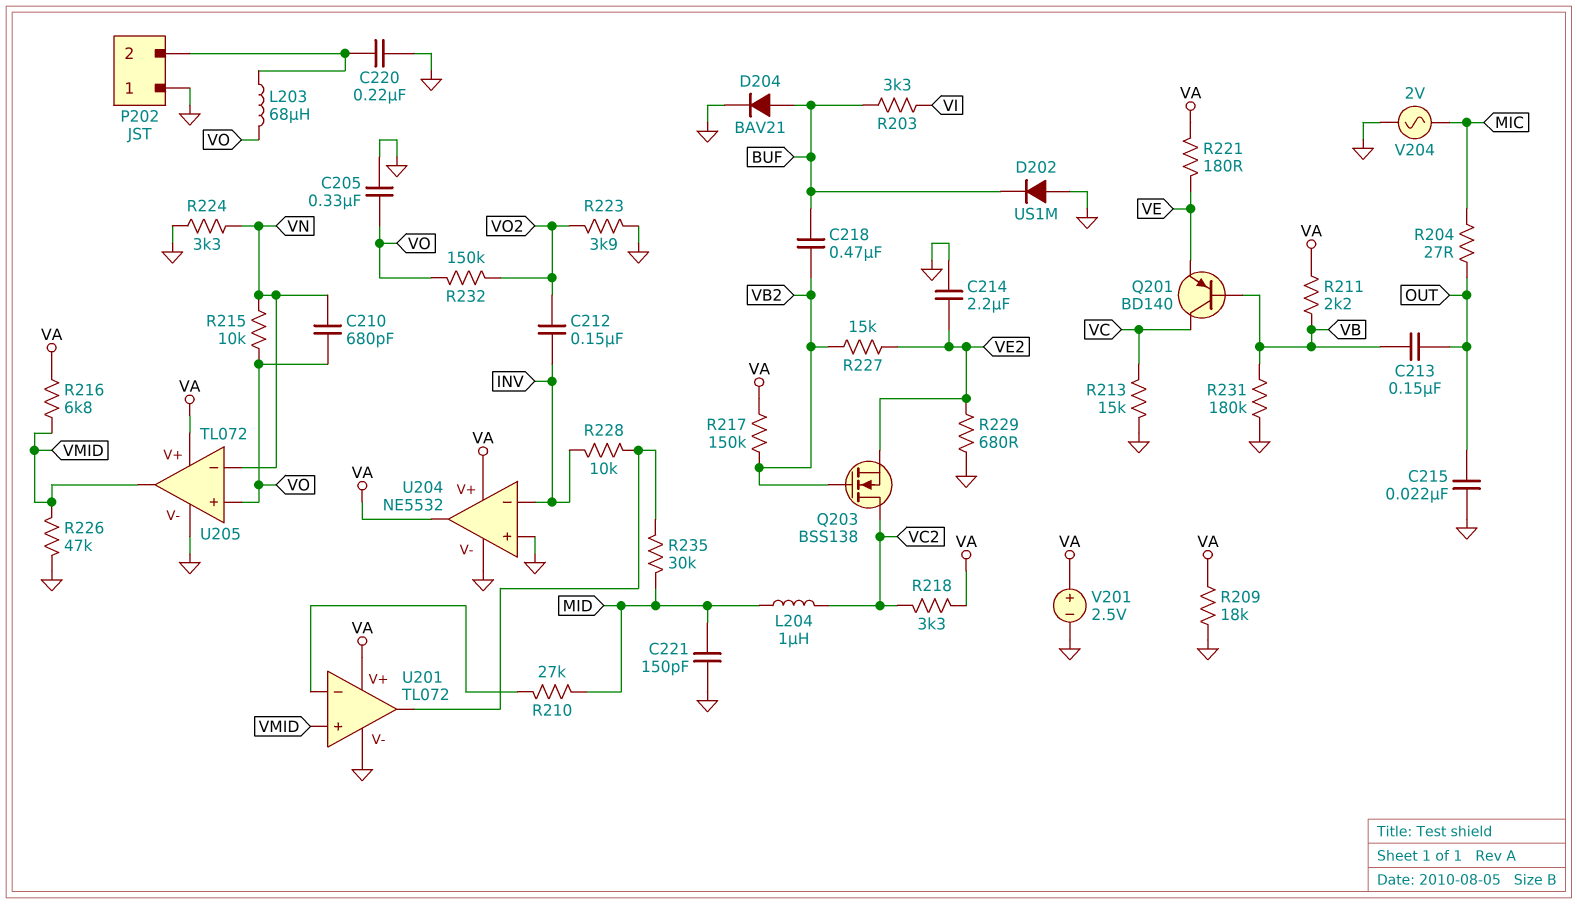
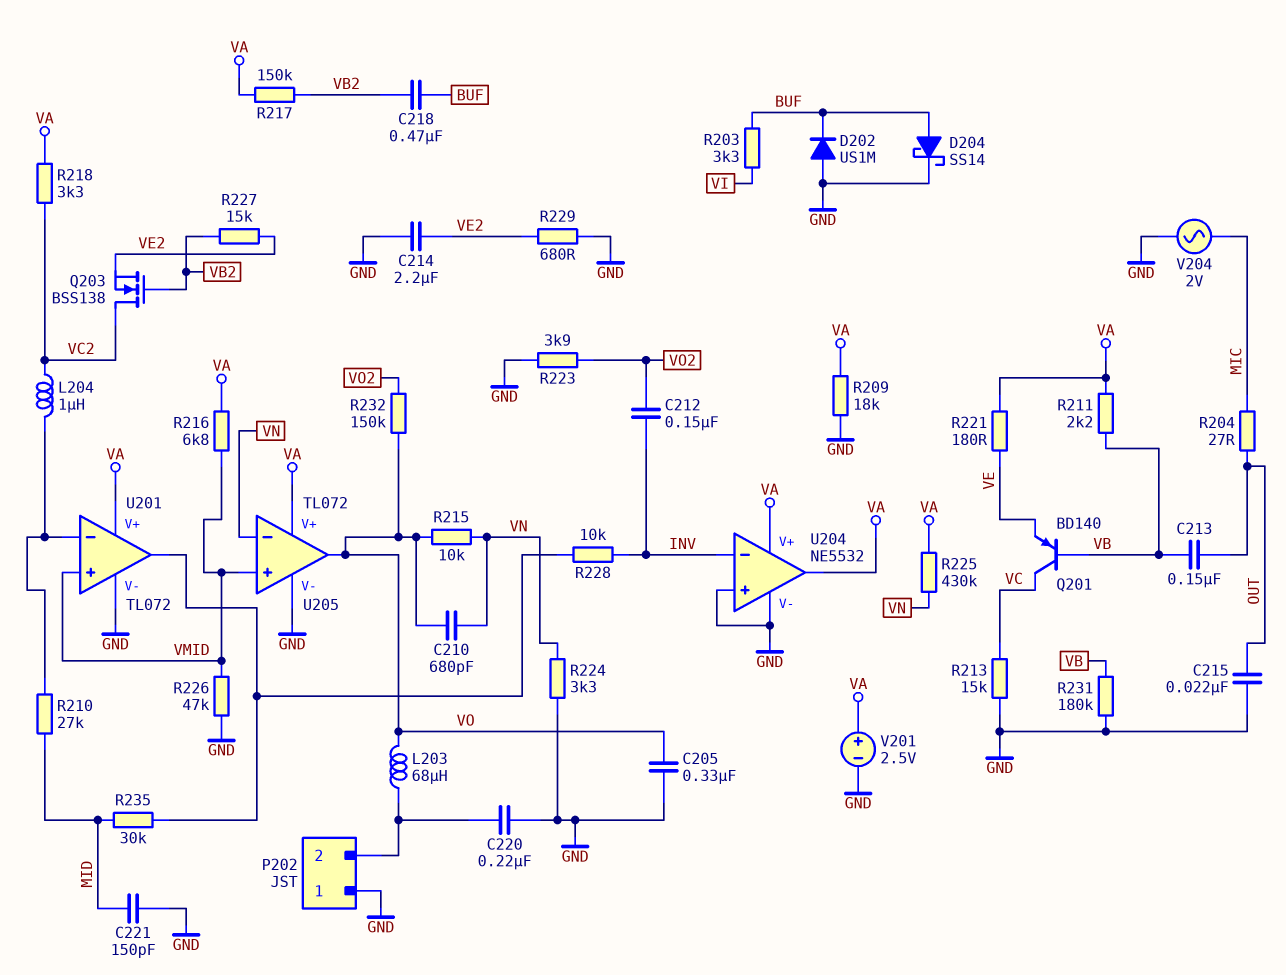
D204: diode BAV21 (A BUF, K GND) -> schottky SS14 (A BUF, K GND)
L204: 1uH (MID, VC2) -> 1uH (U201/in-, VC2)
R225: none -> 430k (VA, VN)
U205 pin in+: VO -> VMID
U205 pin out: VMID -> VO

